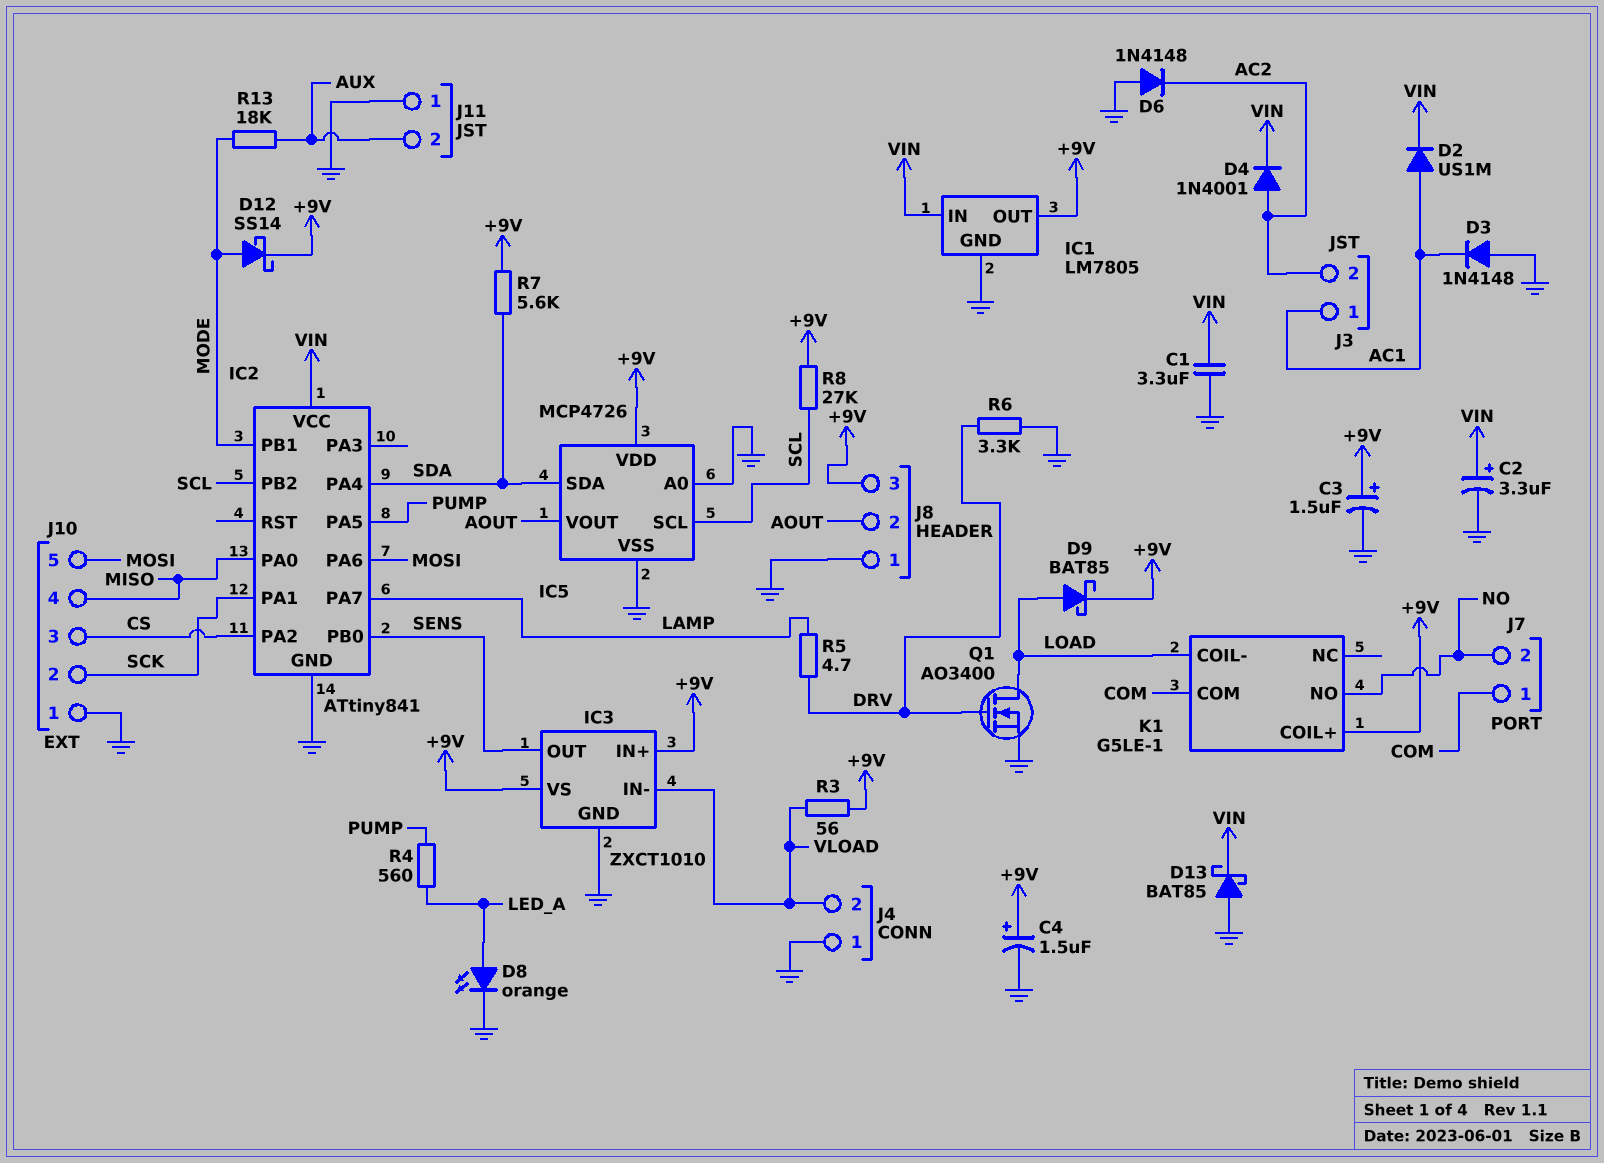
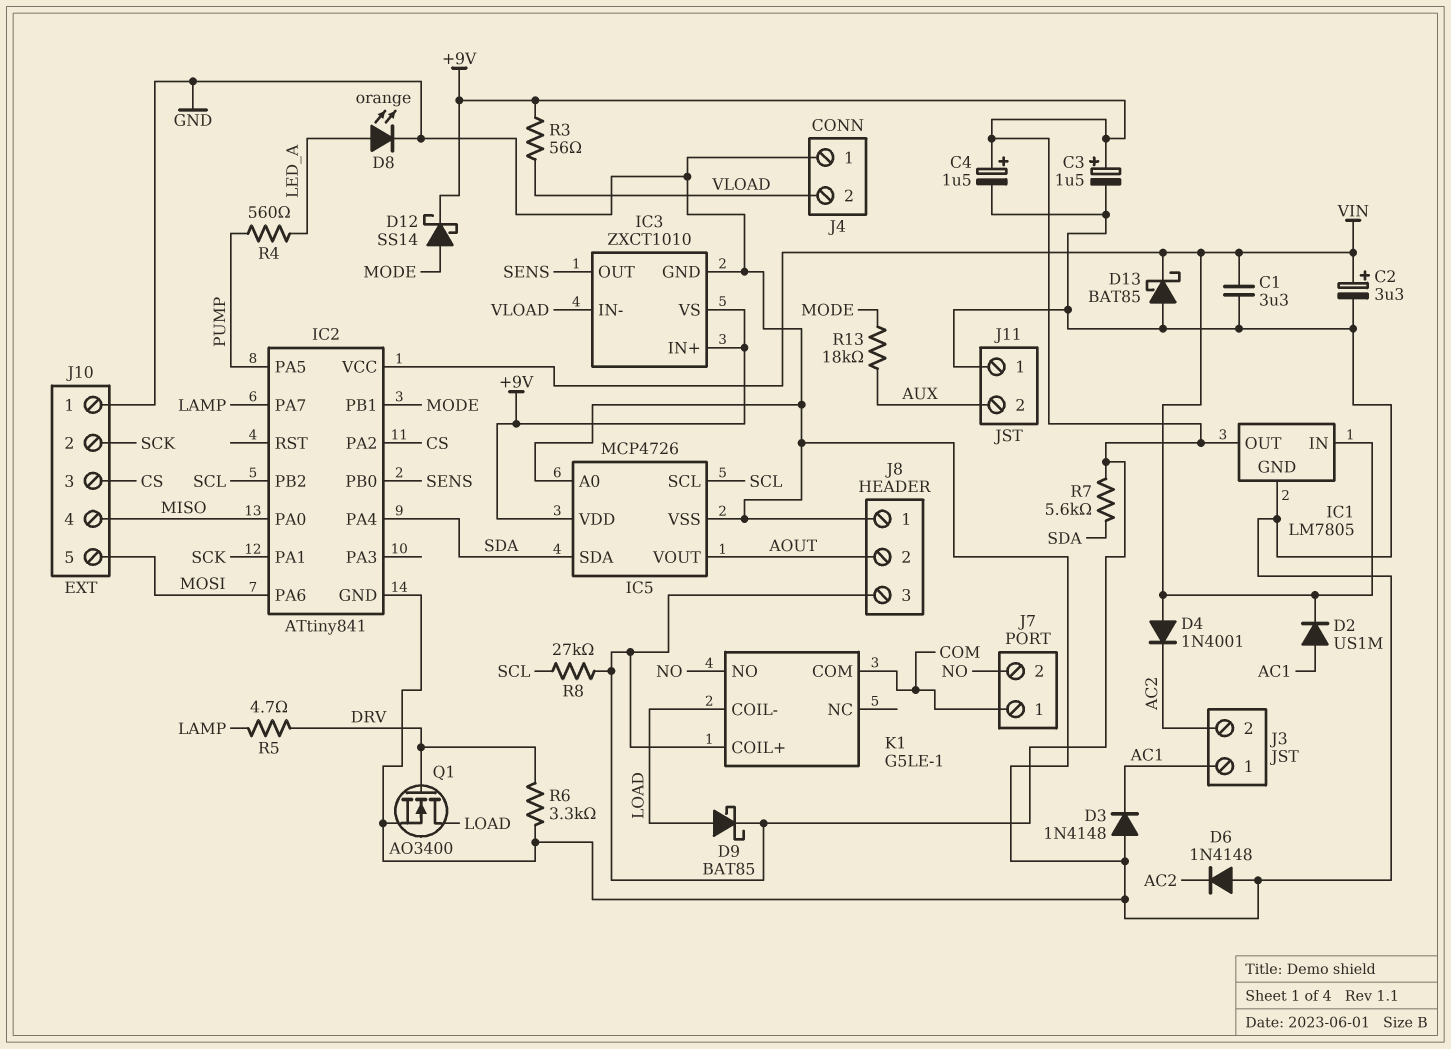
D4: diode 1N4001 (A AC2, K VIN) -> diode 1N4001 (A VIN, K AC2)

